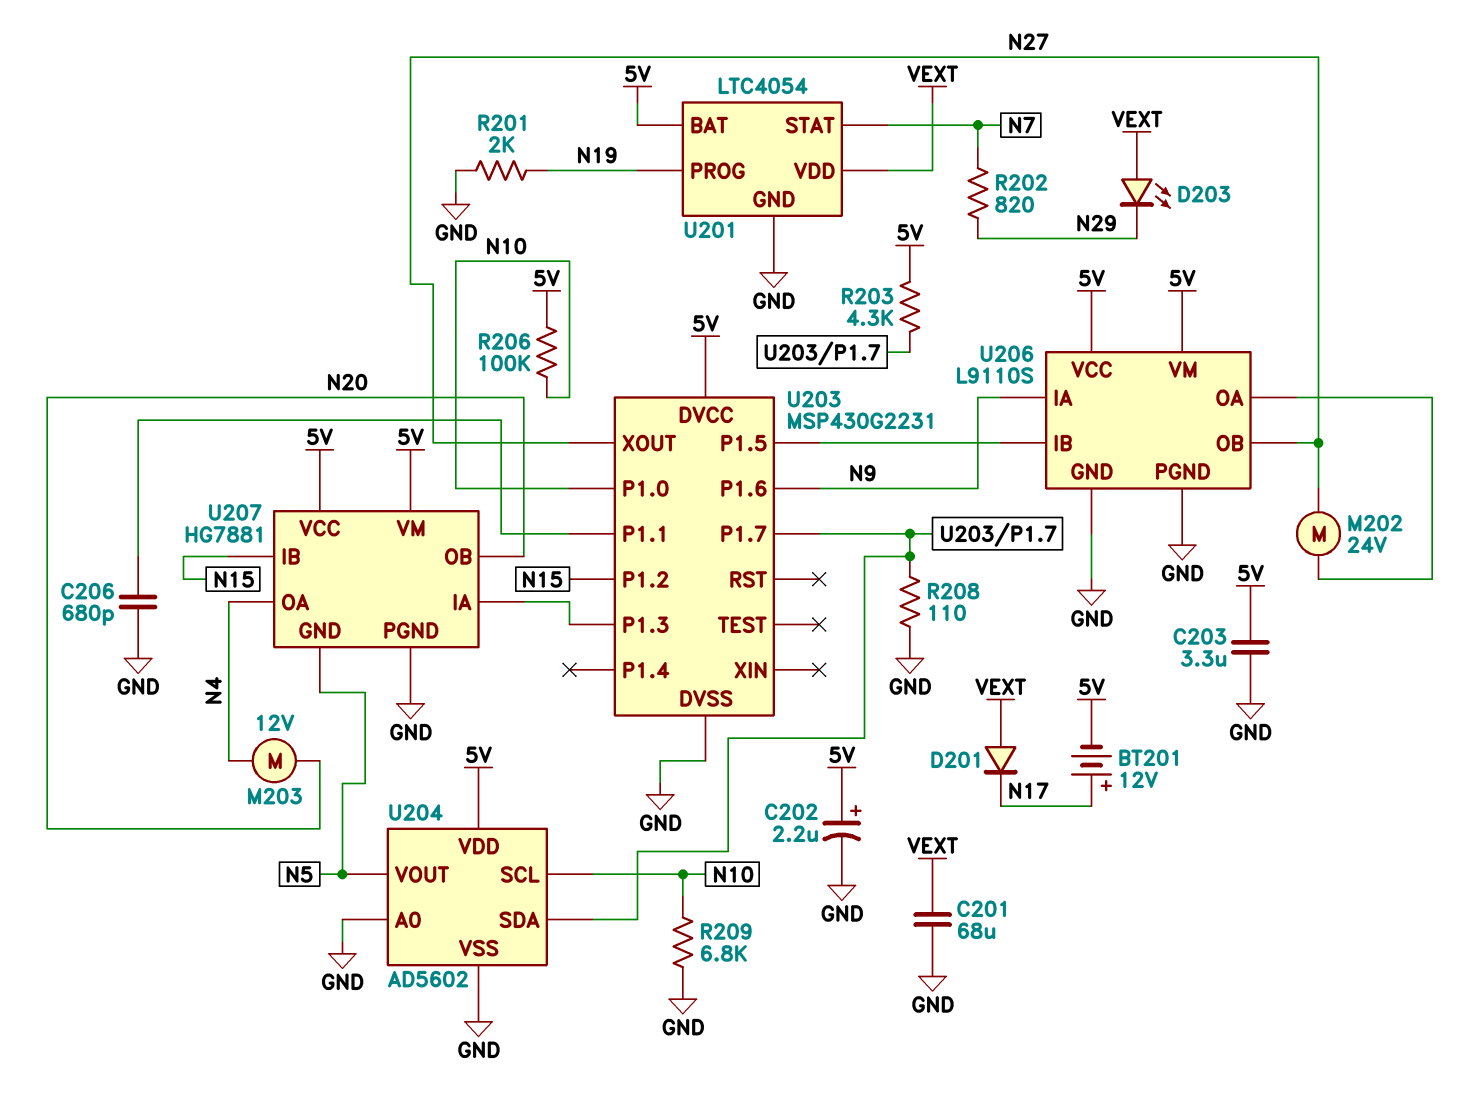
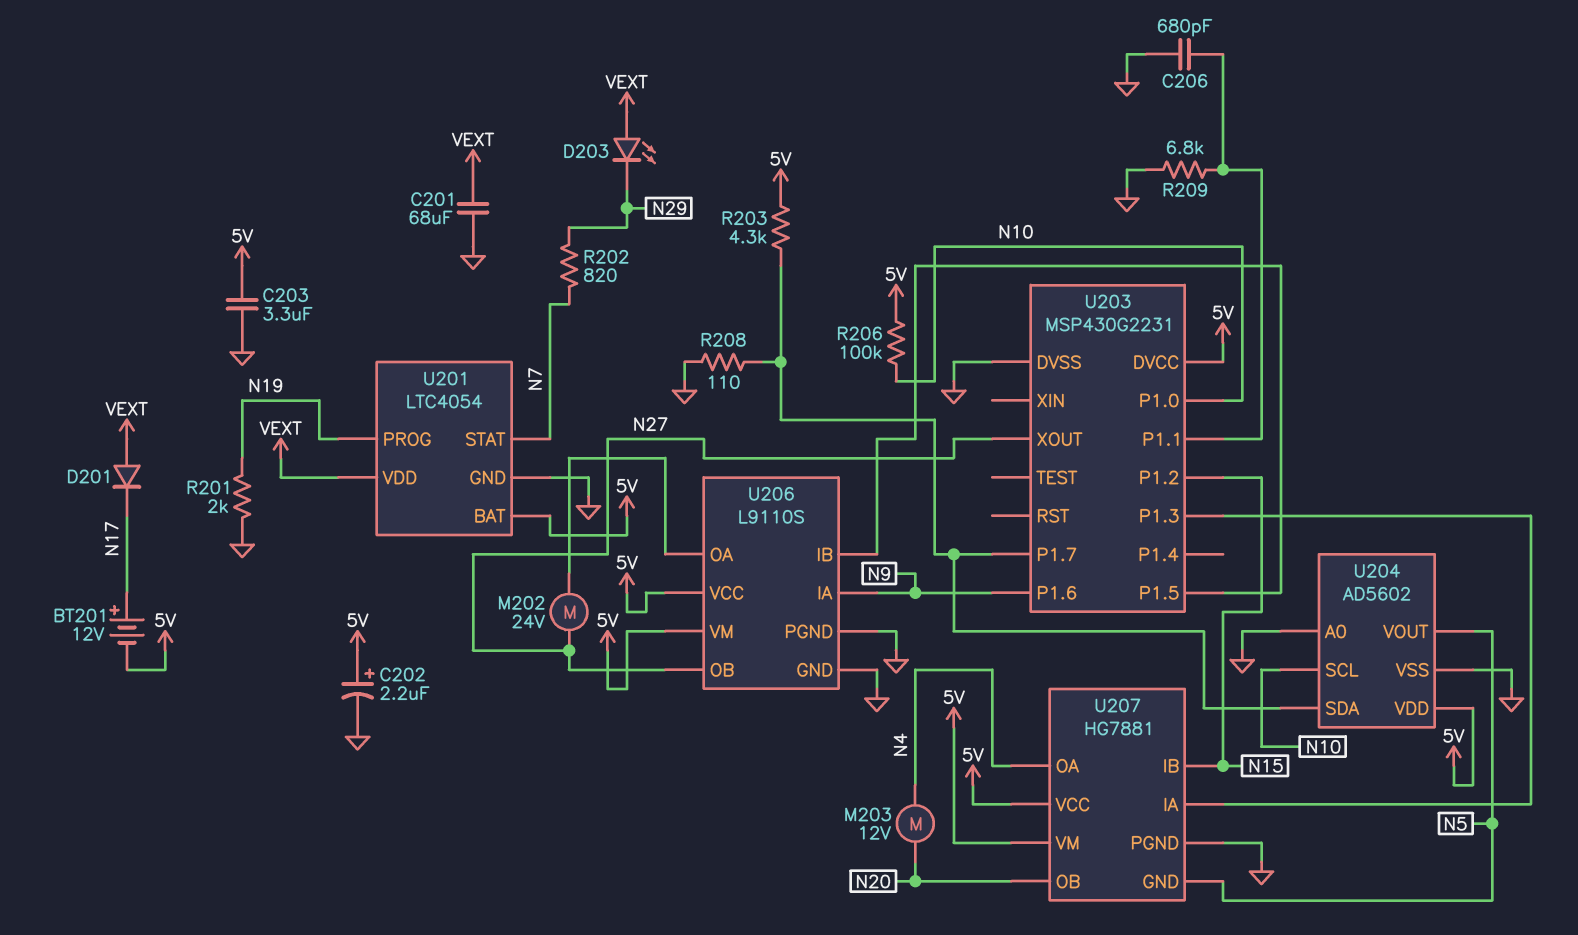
R209: 6.8k (GND, N10) -> 6.8k (GND, U203/P1.1)

